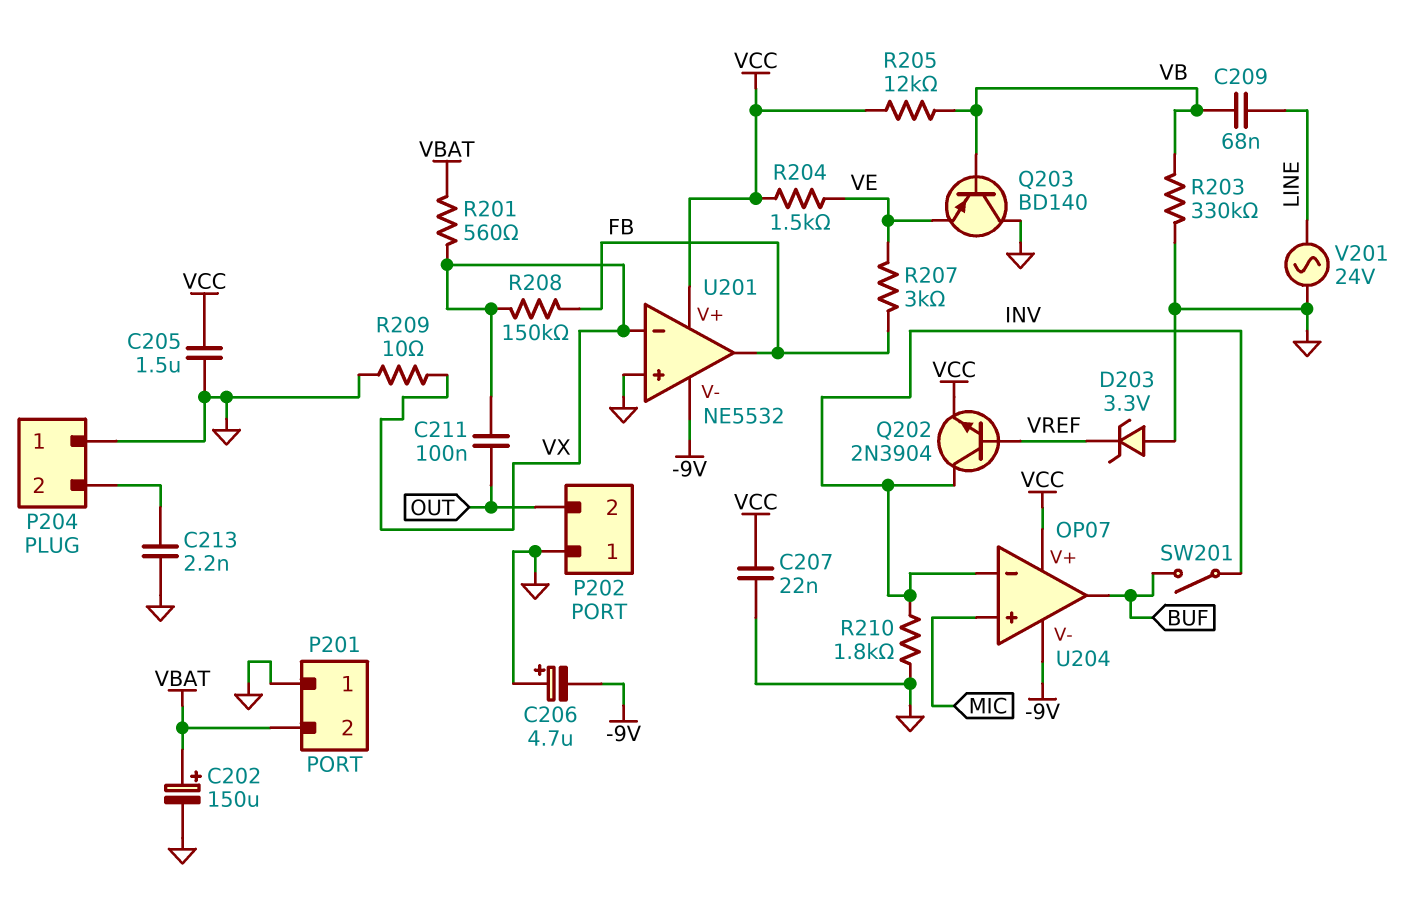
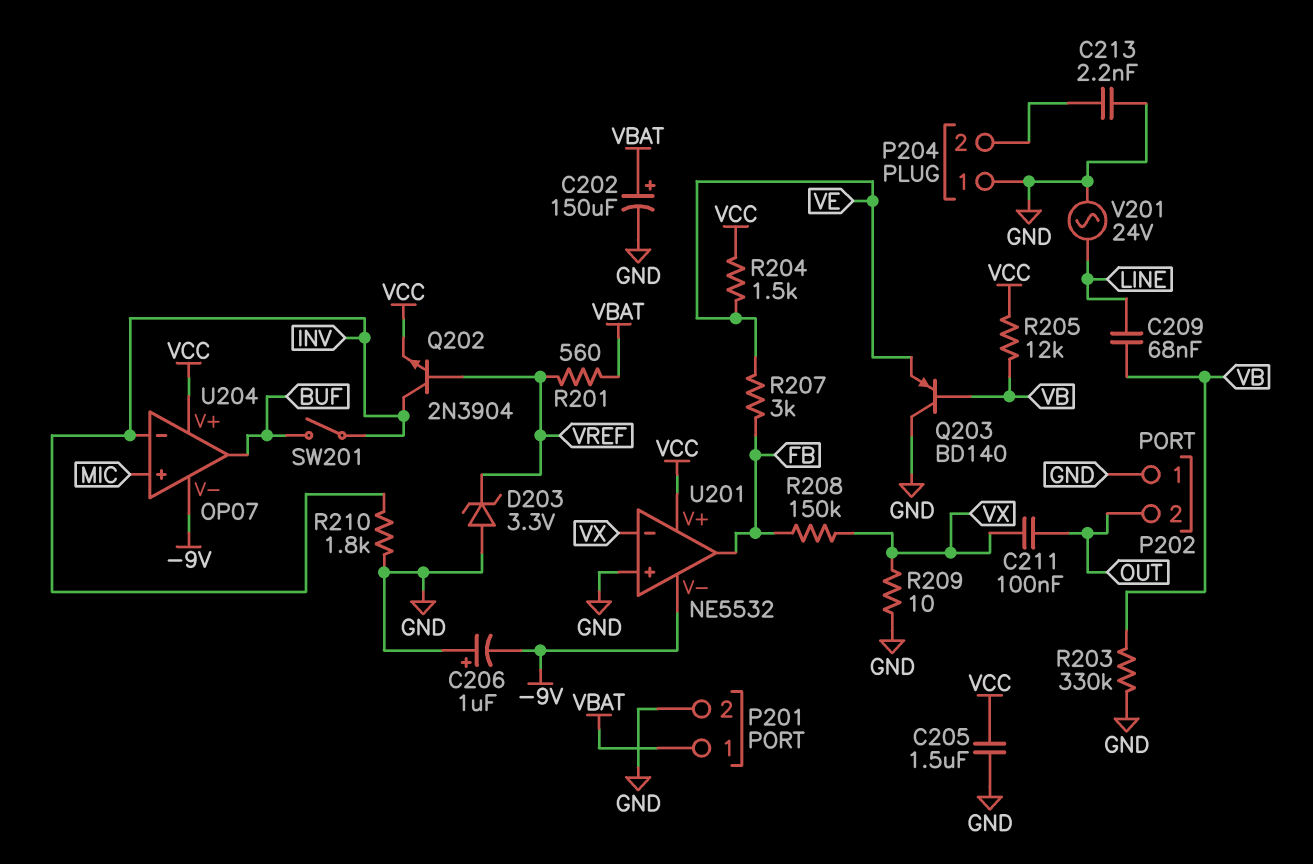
C206: 4.7uF (plus GND, minus -9V) -> 1uF (plus GND, minus -9V)
C207: 22nF (GND, VCC) -> none
P201 pin 1: GND -> VBAT
P201 pin 2: VBAT -> GND
R201: 560 (VBAT, VX) -> 560 (VBAT, VREF)

